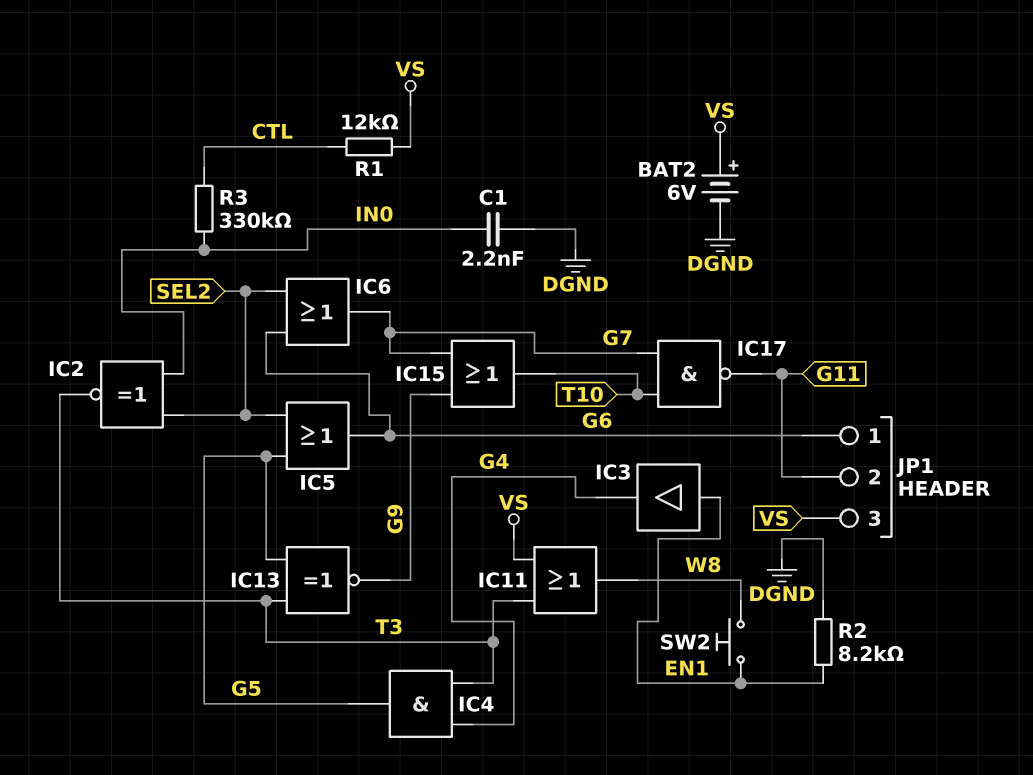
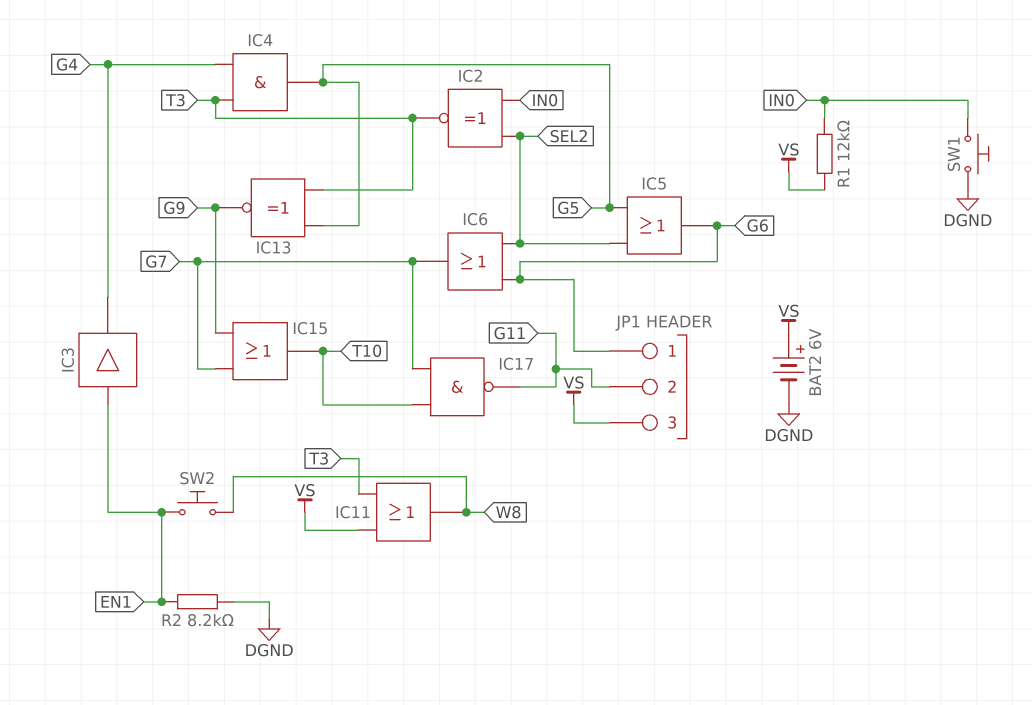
C1: 2.2nF (DGND, IN0) -> none
R1: 12k (CTL, VS) -> 12k (IN0, VS)
R3: 330k (CTL, IN0) -> none
SW1: none -> button (DGND, IN0)

